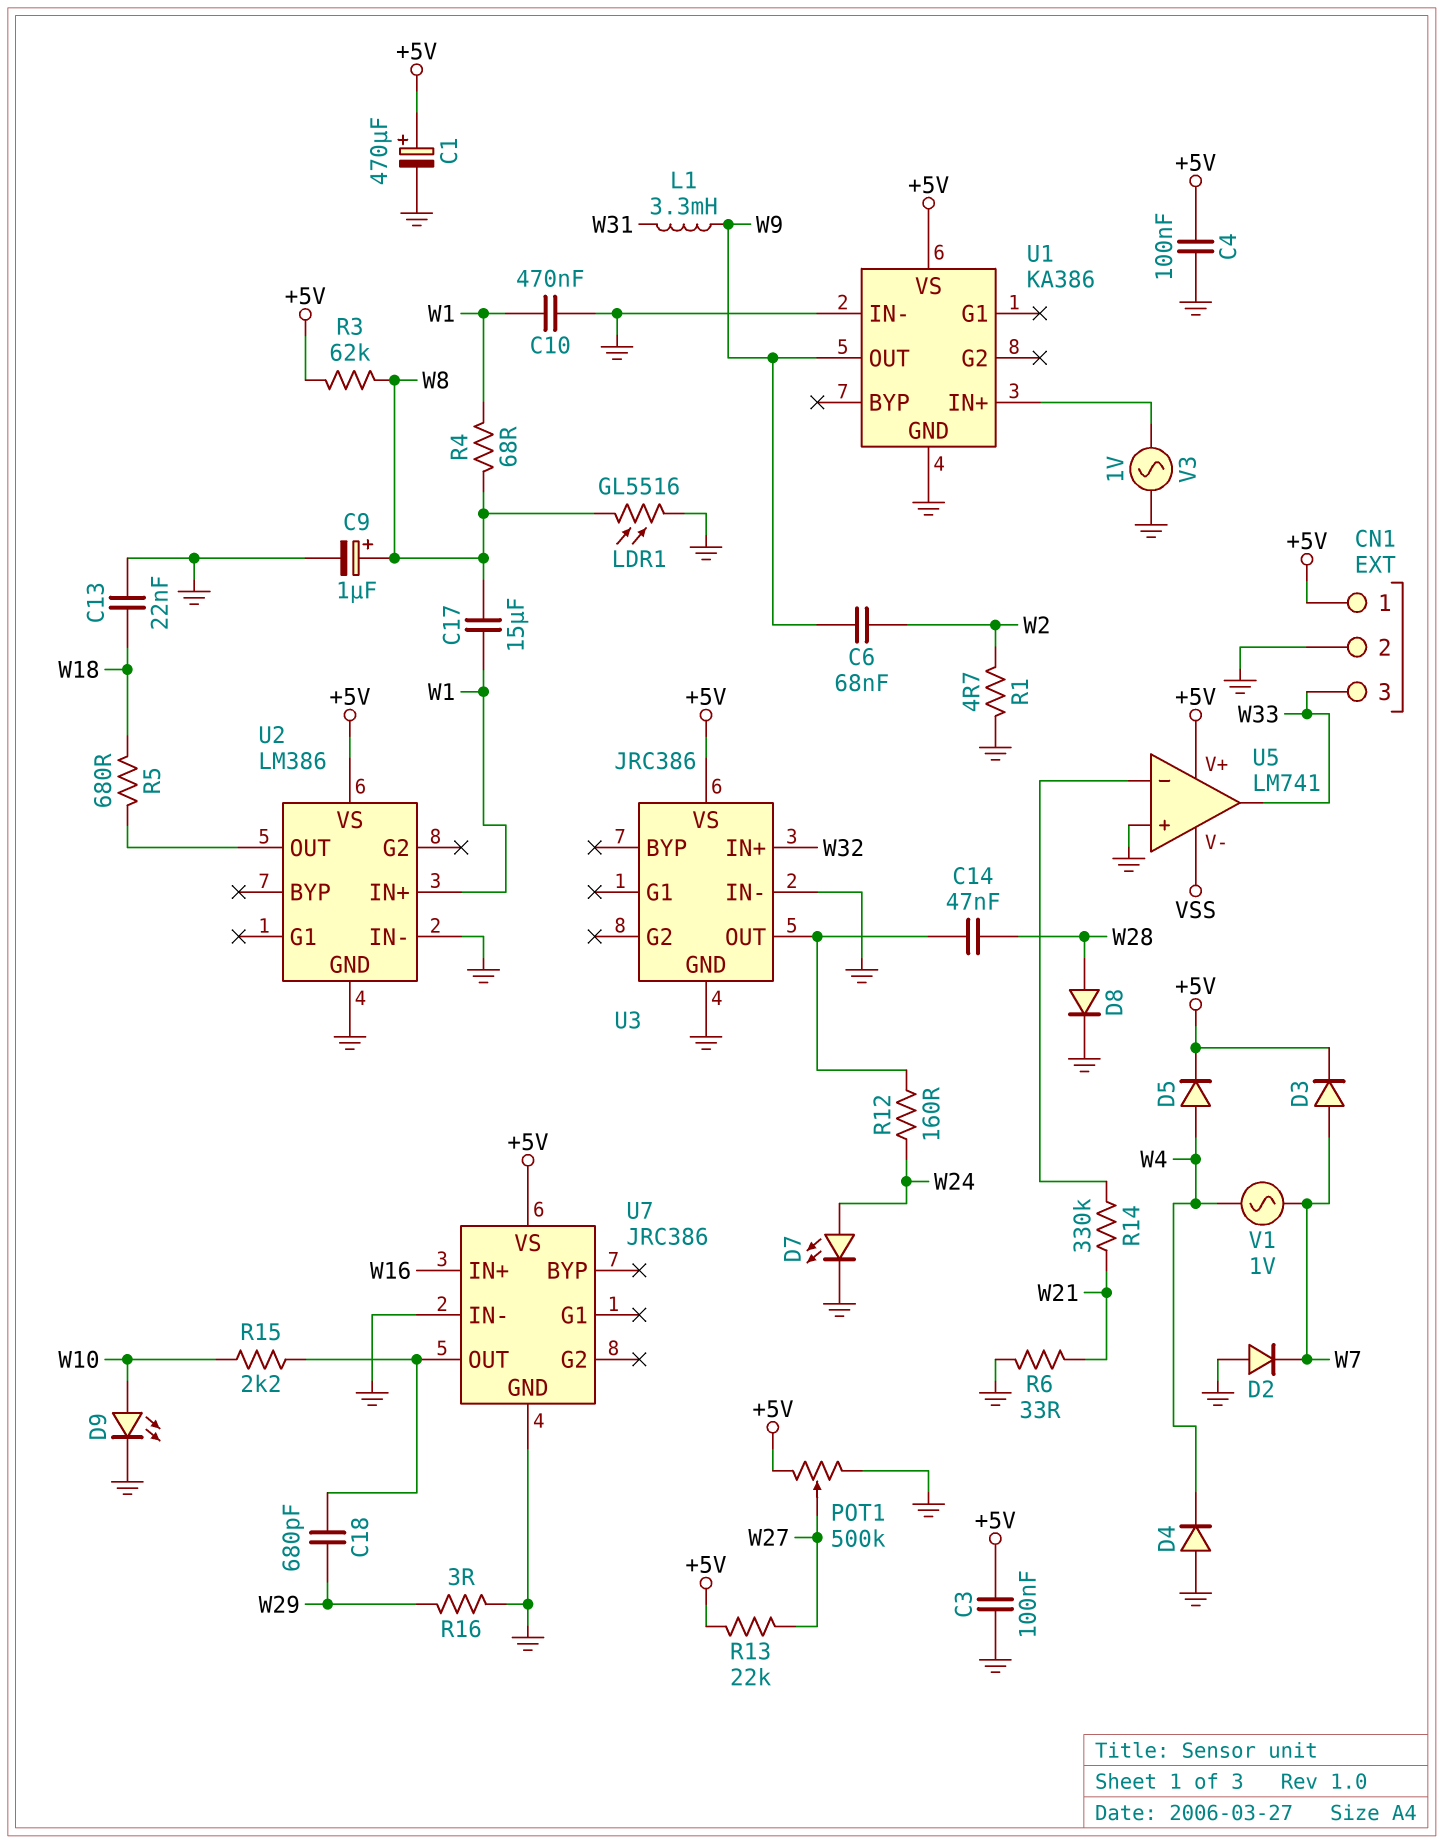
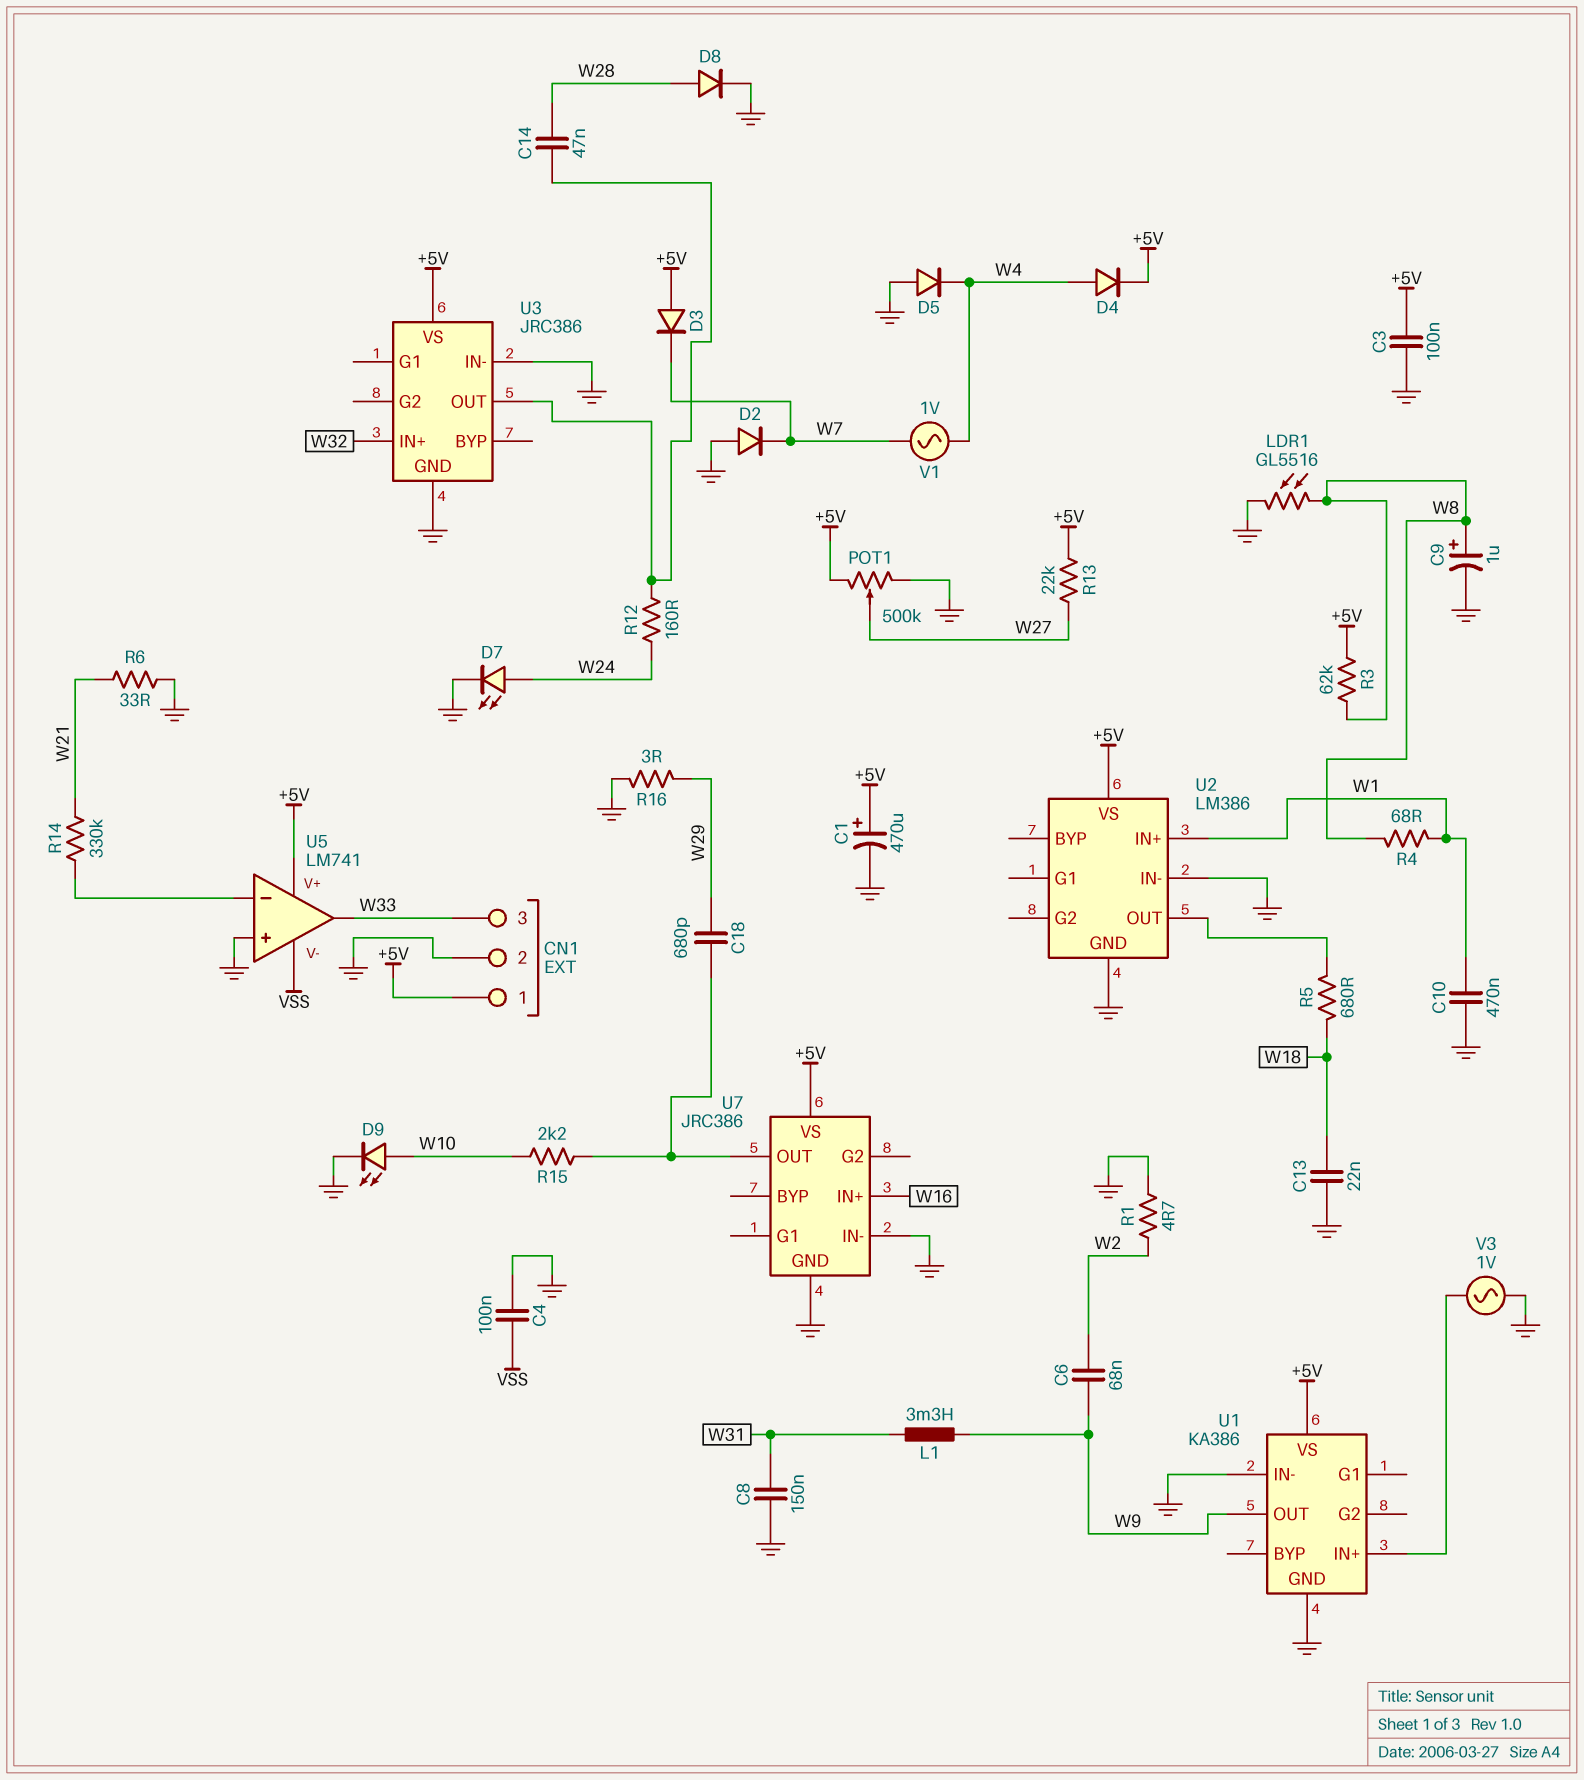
C4: 100nF (+5V, GND) -> 100nF (GND, VSS)
C8: none -> 150nF (GND, W31)
C17: 15uF (W1, W8) -> none
D3: diode (A W7, K +5V) -> diode (A +5V, K W7)
D4: diode (A GND, K W4) -> diode (A W4, K +5V)
D5: diode (A W4, K +5V) -> diode (A GND, K W4)

